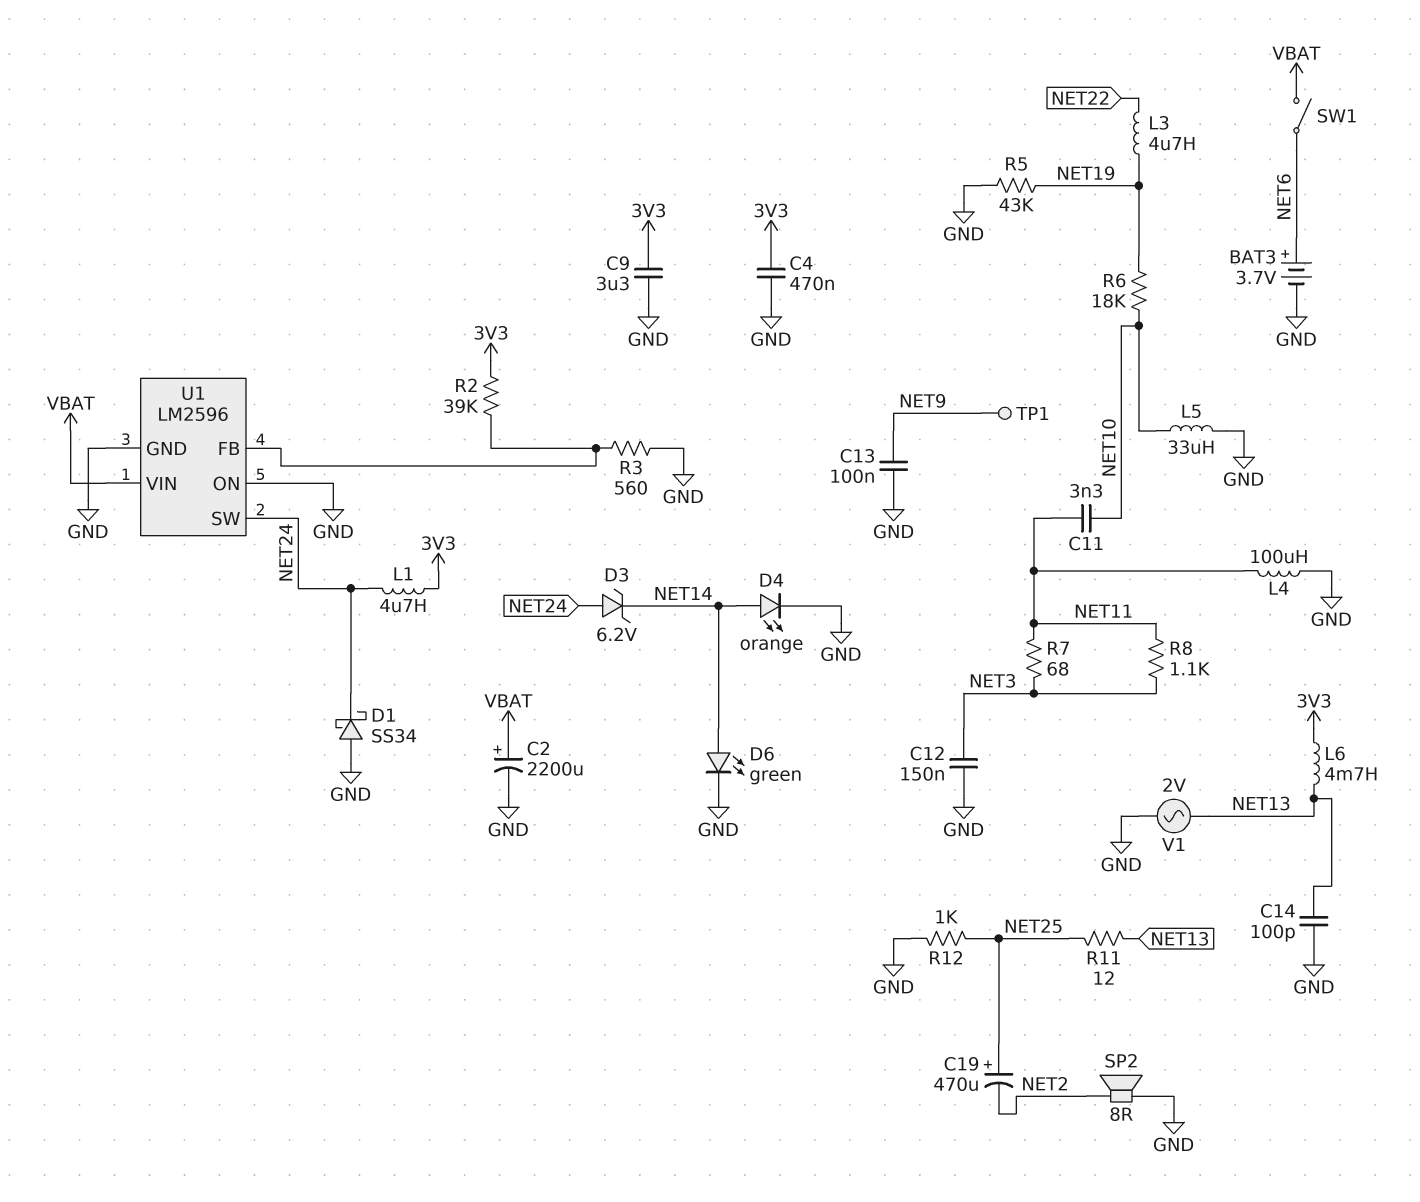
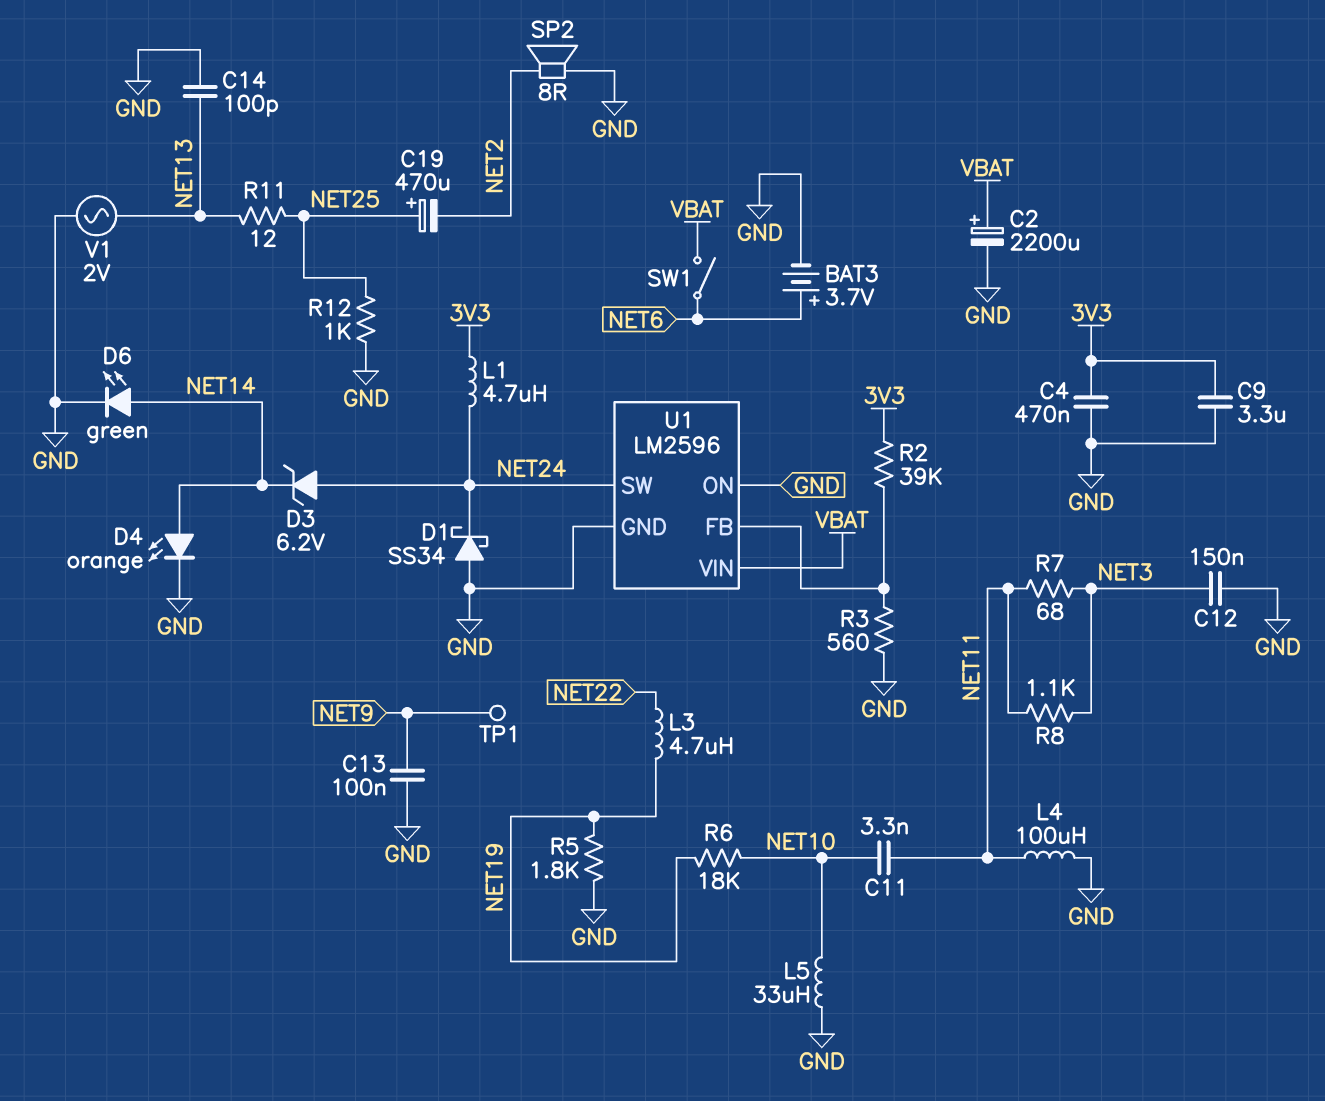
L6: 4.7mH (3V3, NET13) -> none
R5: 43k (GND, NET19) -> 1.8k (GND, NET19)

